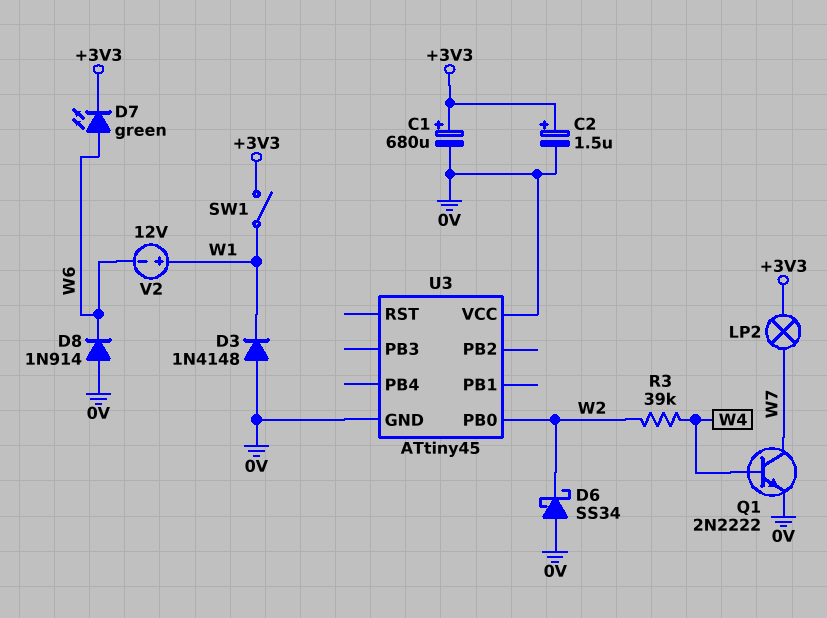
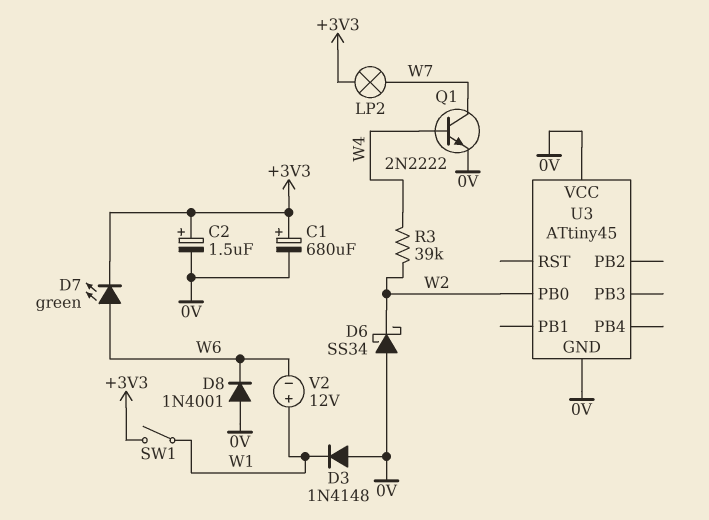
D8: diode 1N914 (A 0V, K W6) -> diode 1N4001 (A 0V, K W6)

